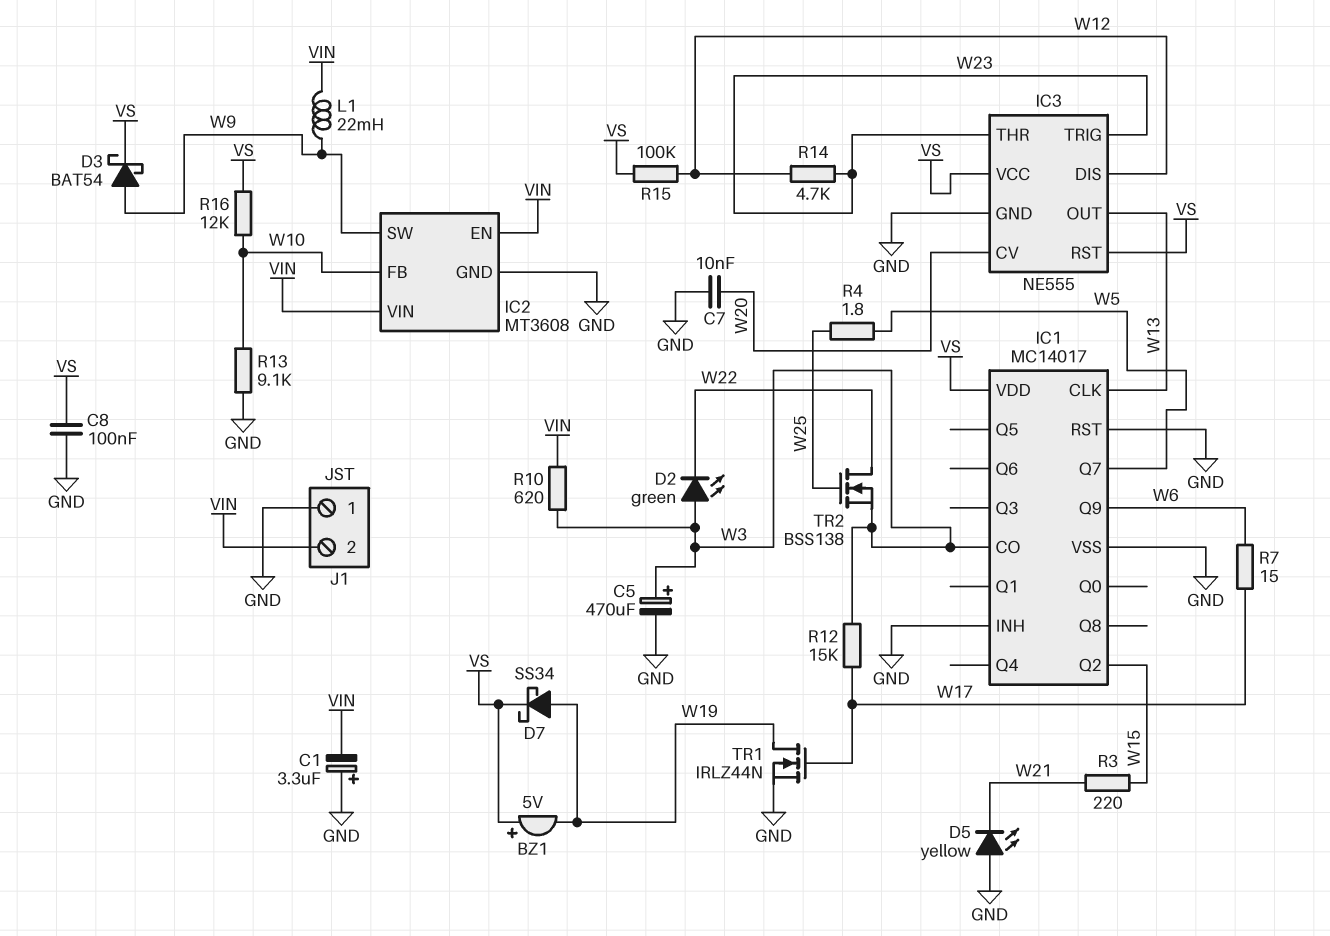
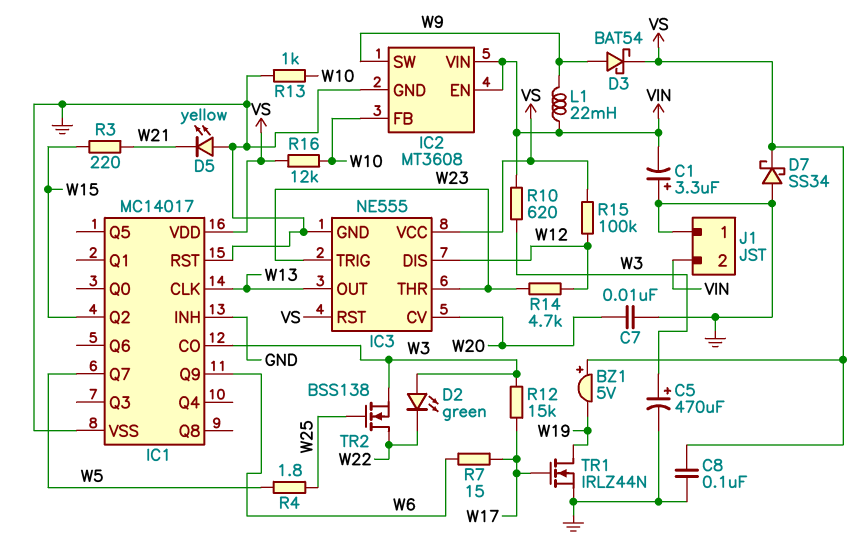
D7: schottky SS34 (A W19, K VS) -> schottky SS34 (A GND, K VS)
R13: 9.1k (GND, W10) -> 1k (GND, W10)

